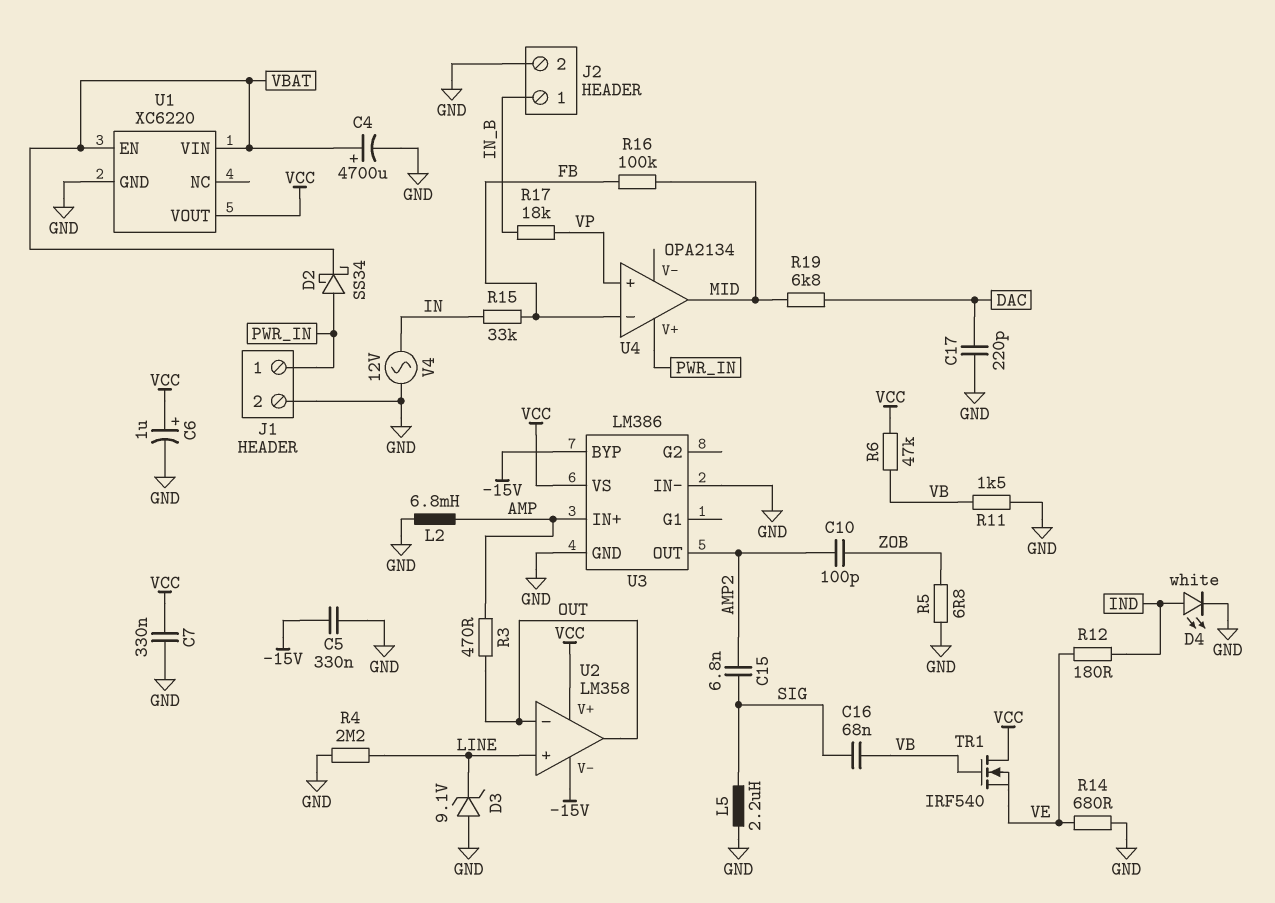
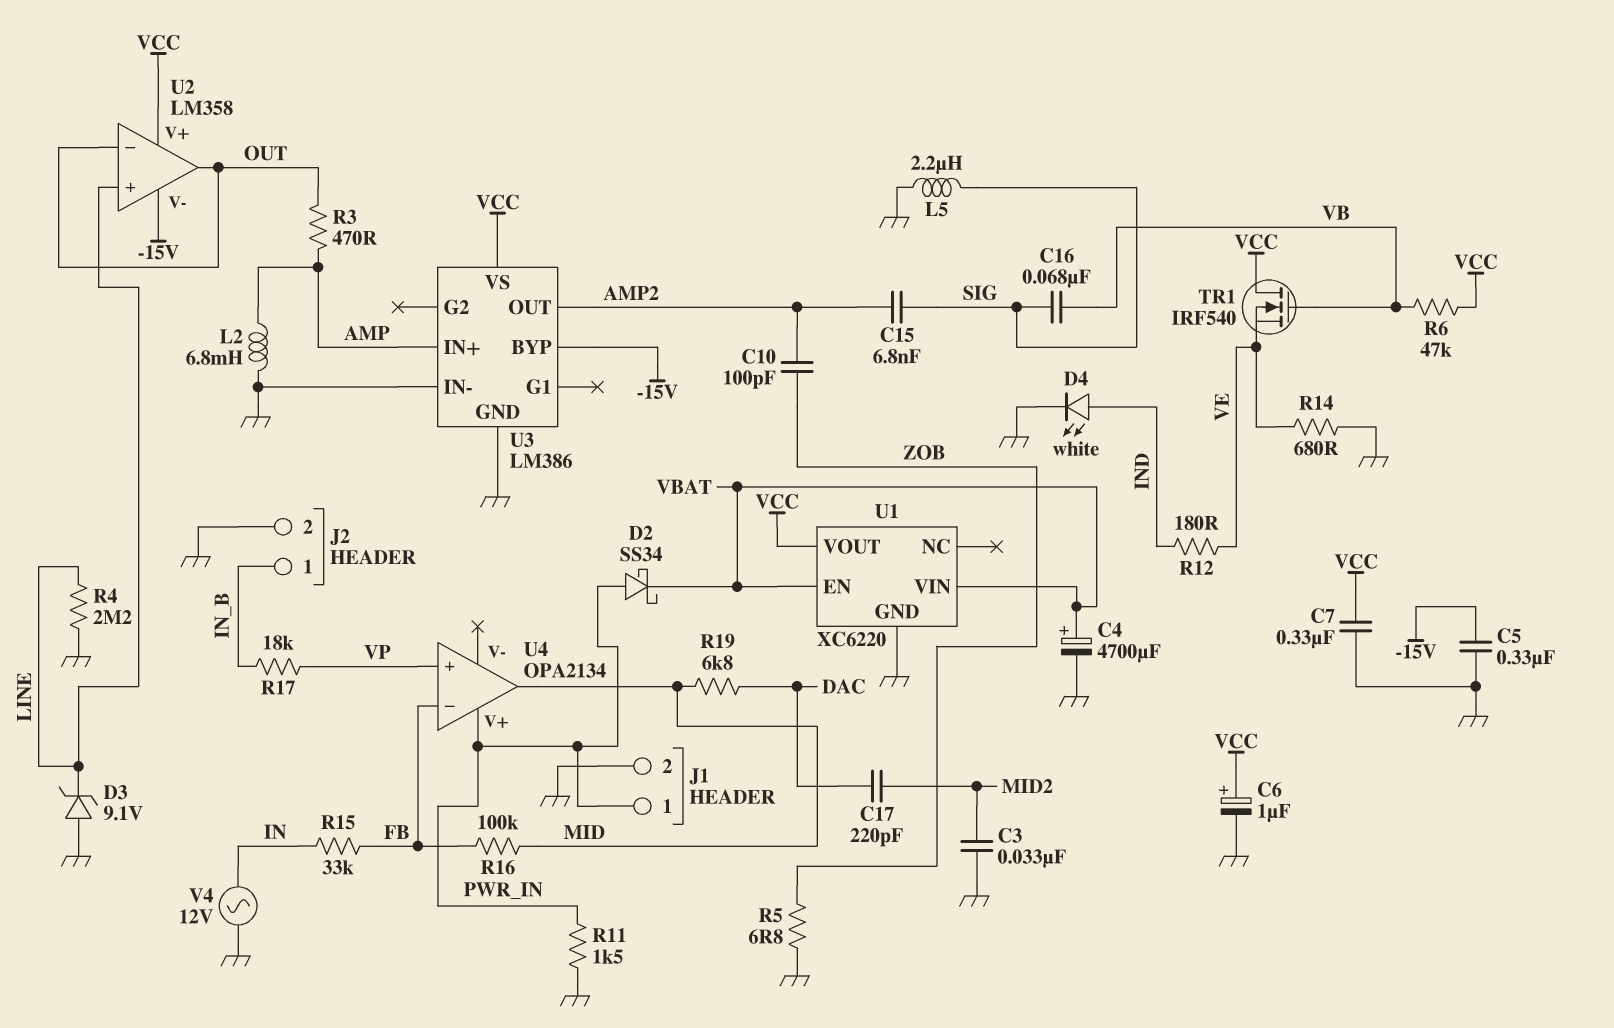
C3: none -> 33nF (GND, MID2)
C17: 220pF (DAC, GND) -> 220pF (DAC, MID2)
R11: 1.5k (GND, VB) -> 1.5k (GND, PWR_IN)

